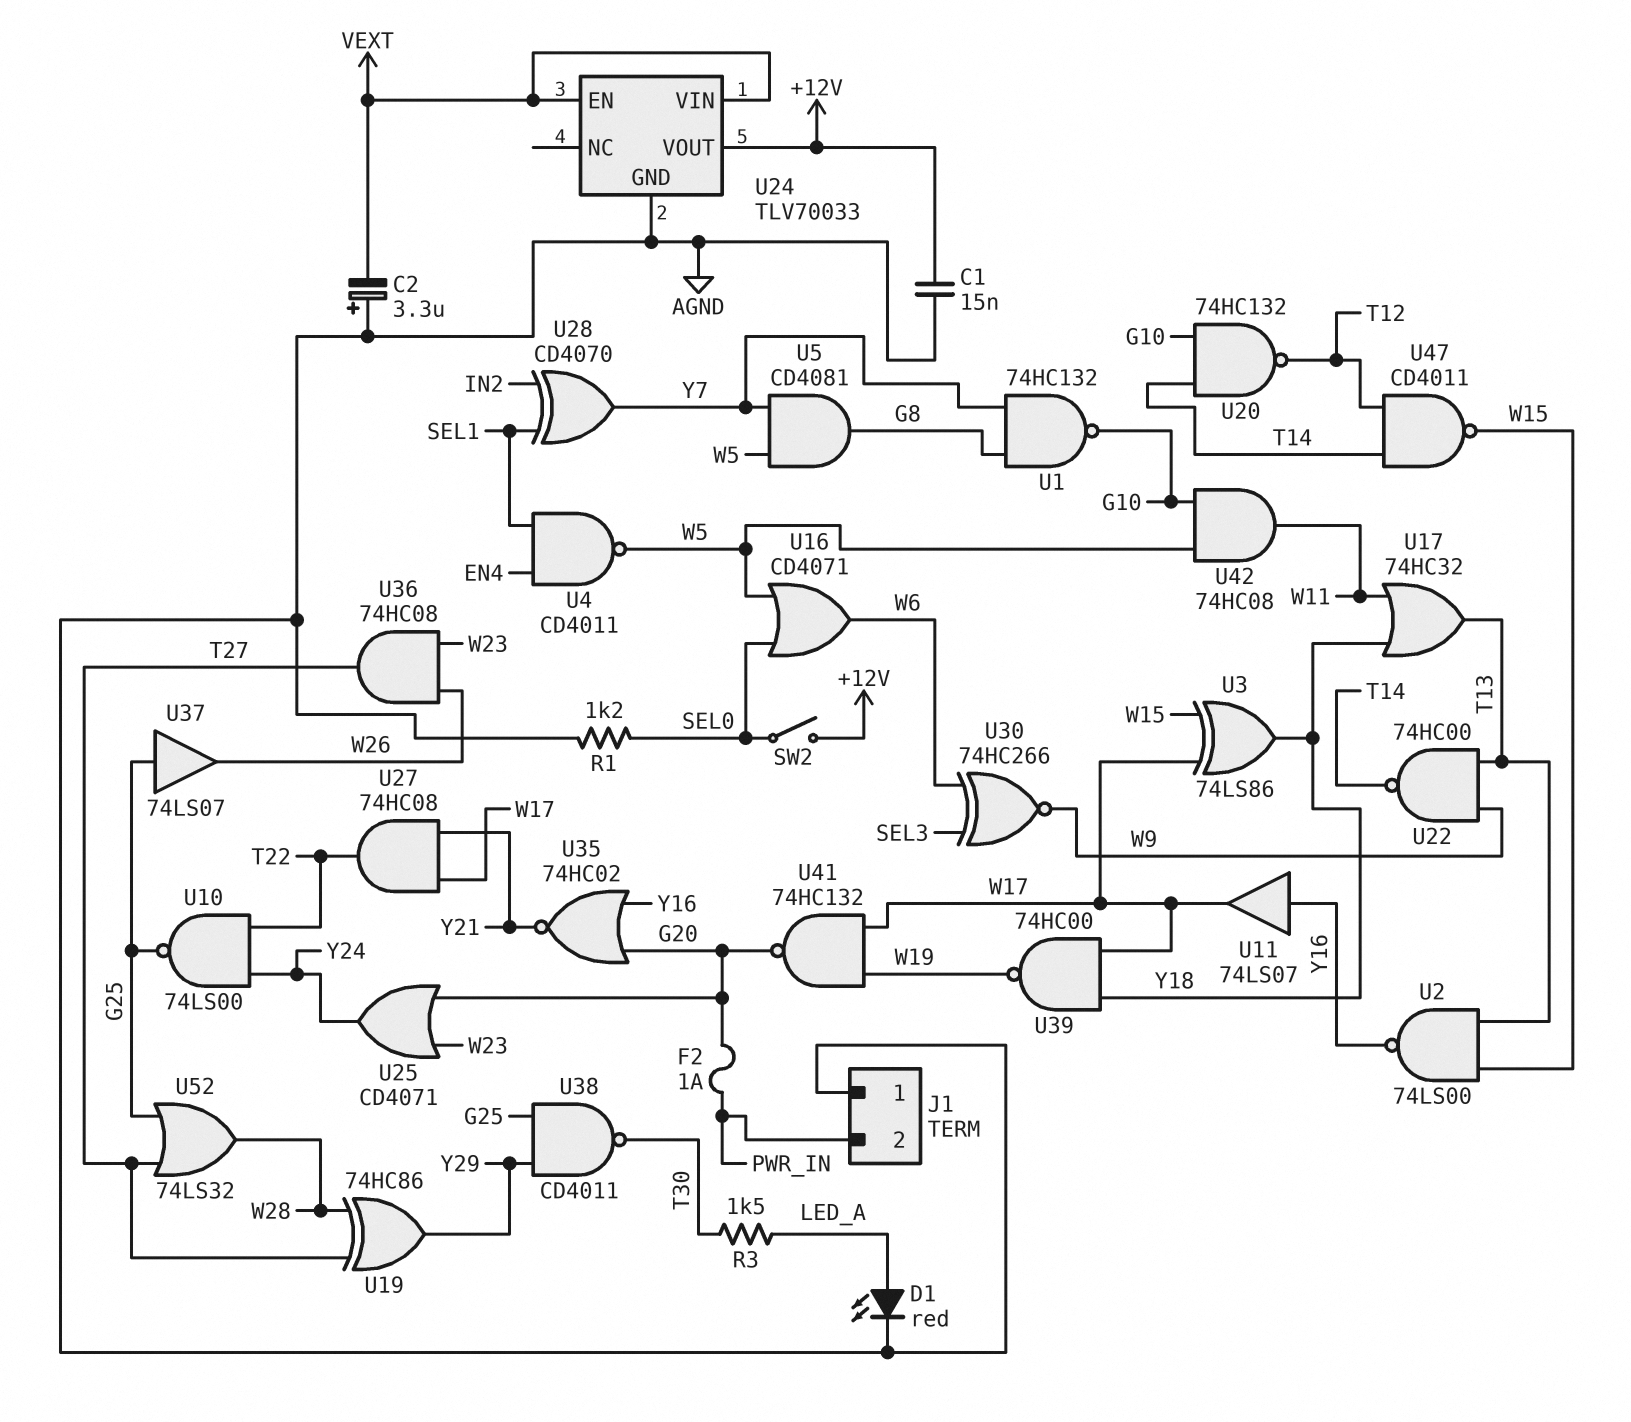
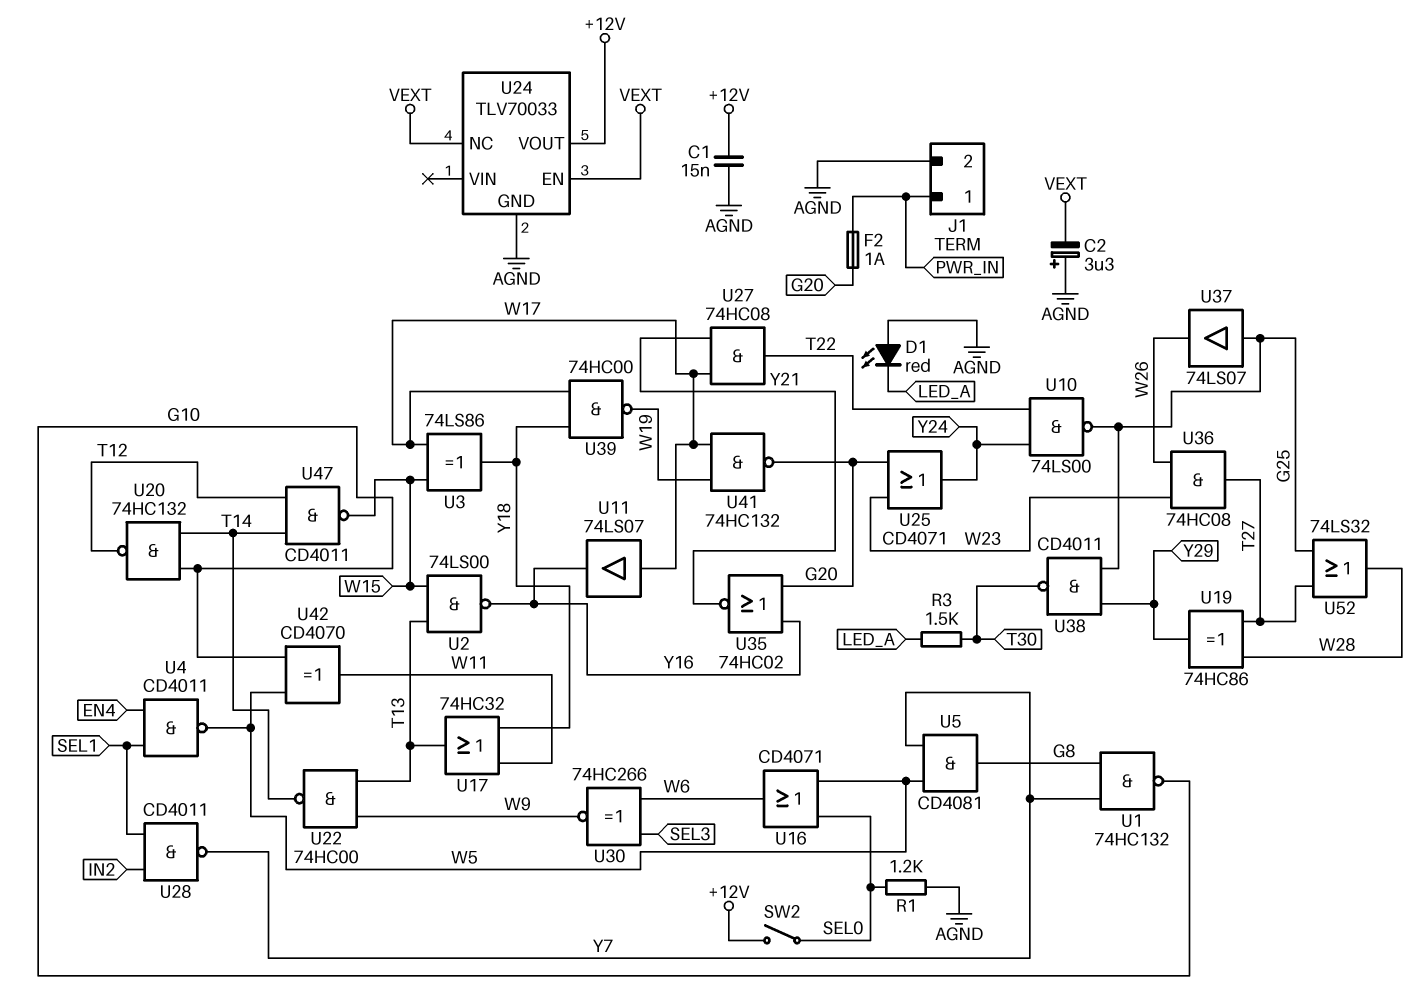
D1: LED red (A LED_A, K AGND) -> LED red (A AGND, K LED_A)
J1 pin 1: AGND -> PWR_IN
J1 pin 2: PWR_IN -> AGND
U11: buffer 74LS07 (in Y16, out W17) -> buffer 74LS07 (in W17, out Y16)
U24 pin NC: none -> VEXT
U24 pin VIN: VEXT -> none
U28: XOR CD4070 (in IN2, in SEL1, out Y7) -> NAND CD4011 (in IN2, in SEL1, out Y7)
U42: AND 74HC08 (in G10, in W5, out W11) -> XOR CD4070 (in G10, in W5, out W11)

